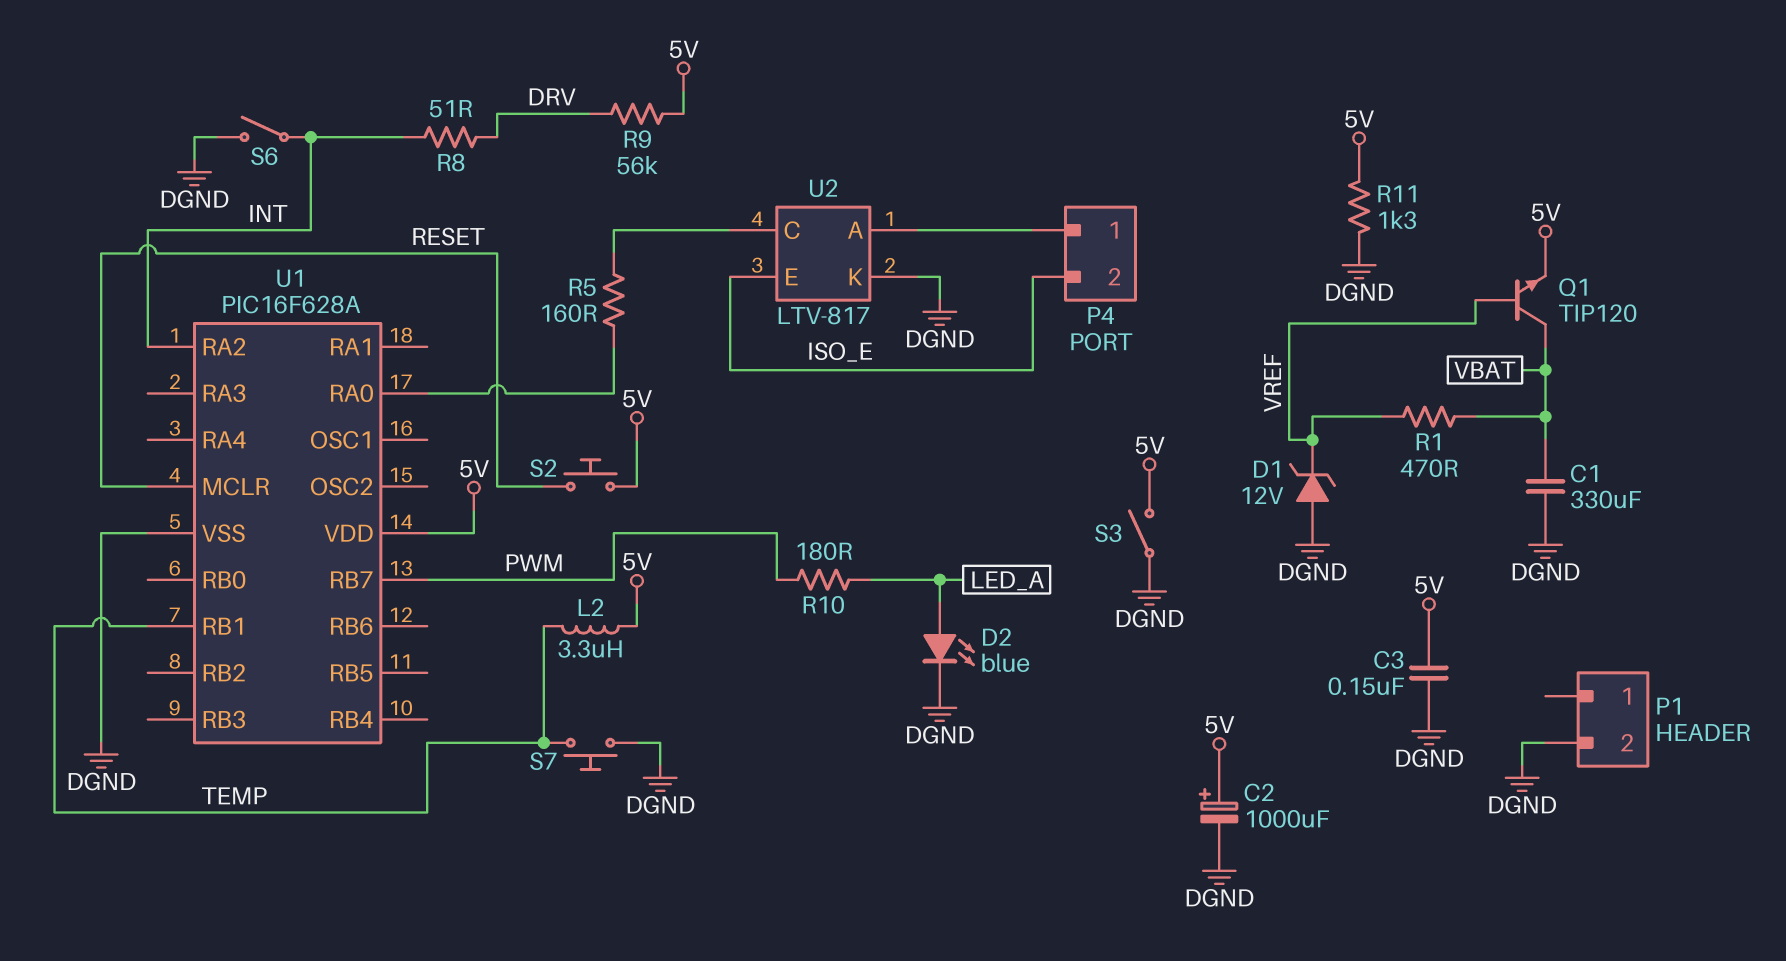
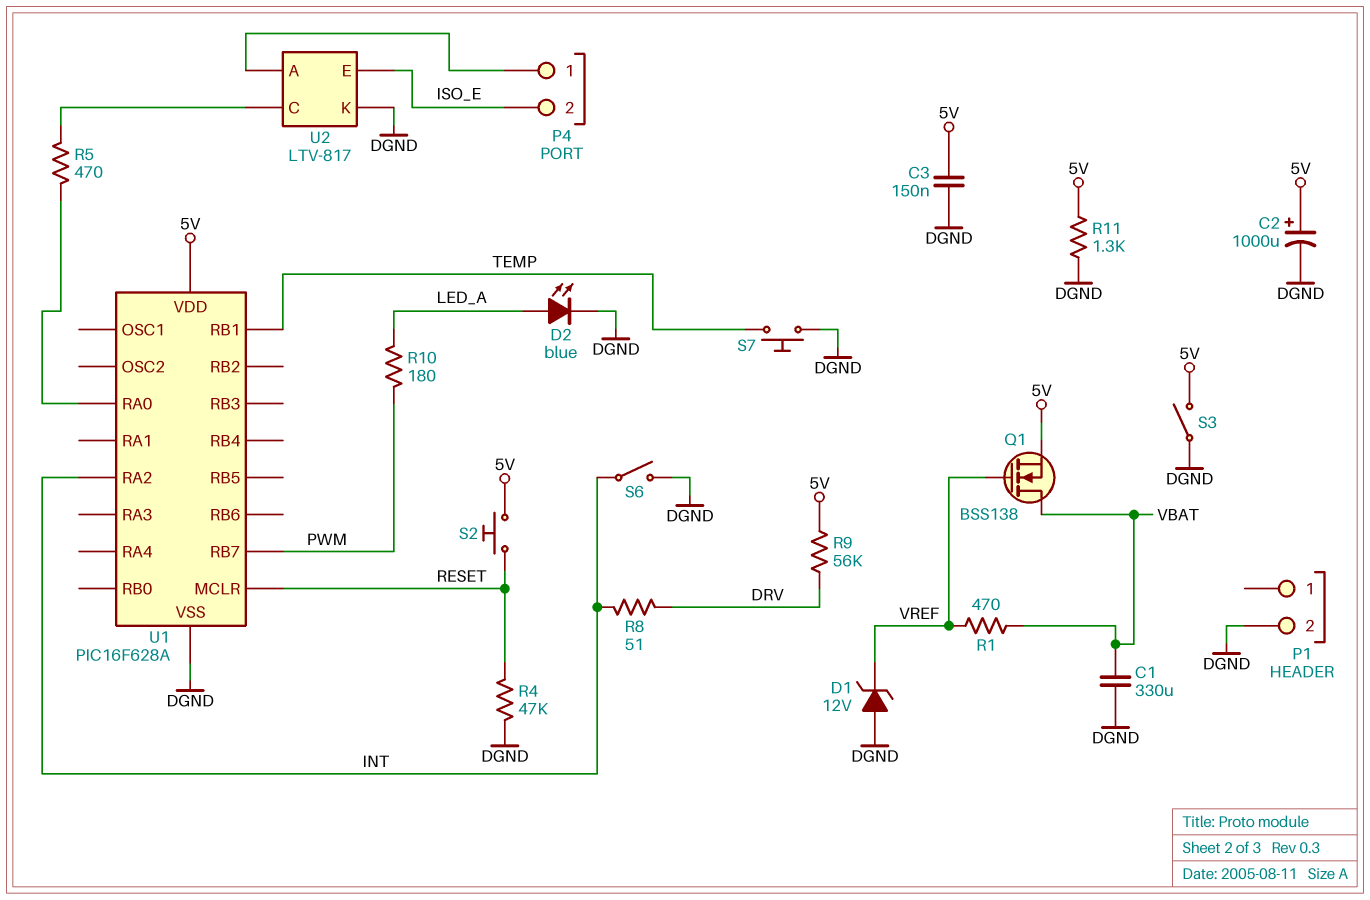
L2: 3.3uH (5V, TEMP) -> none
Q1: NPN TIP120 (B VREF, C VBAT, E 5V) -> NMOS BSS138 (G VREF, D VBAT, S 5V)
R4: none -> 47k (DGND, RESET)
R5: 160 (U1/RA0, U2/C) -> 470 (U1/RA0, U2/C)

